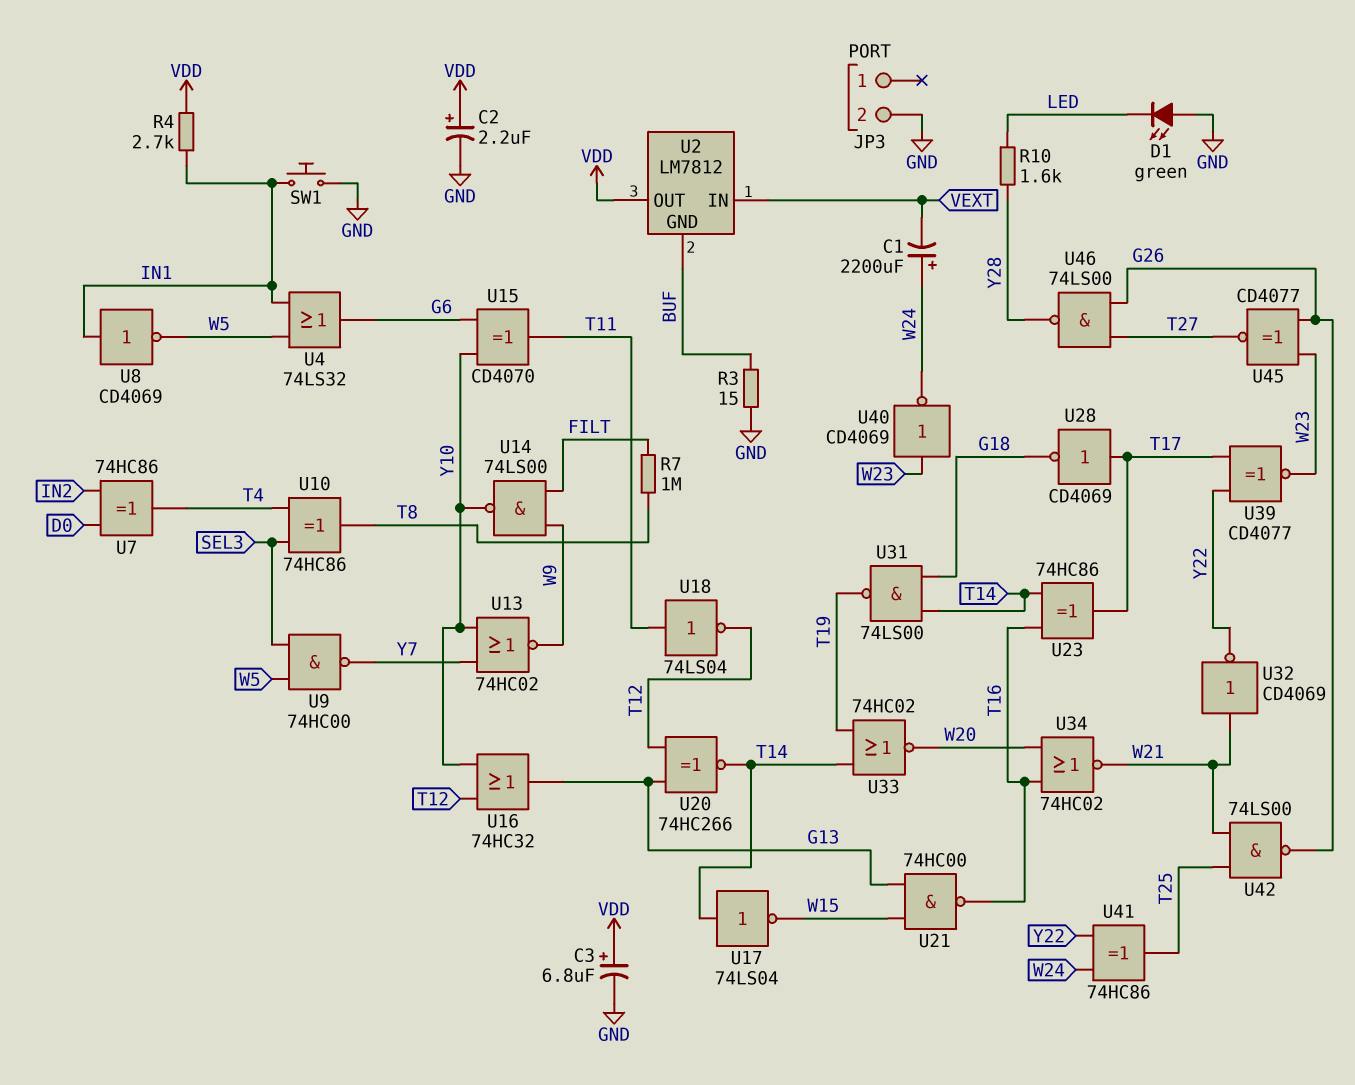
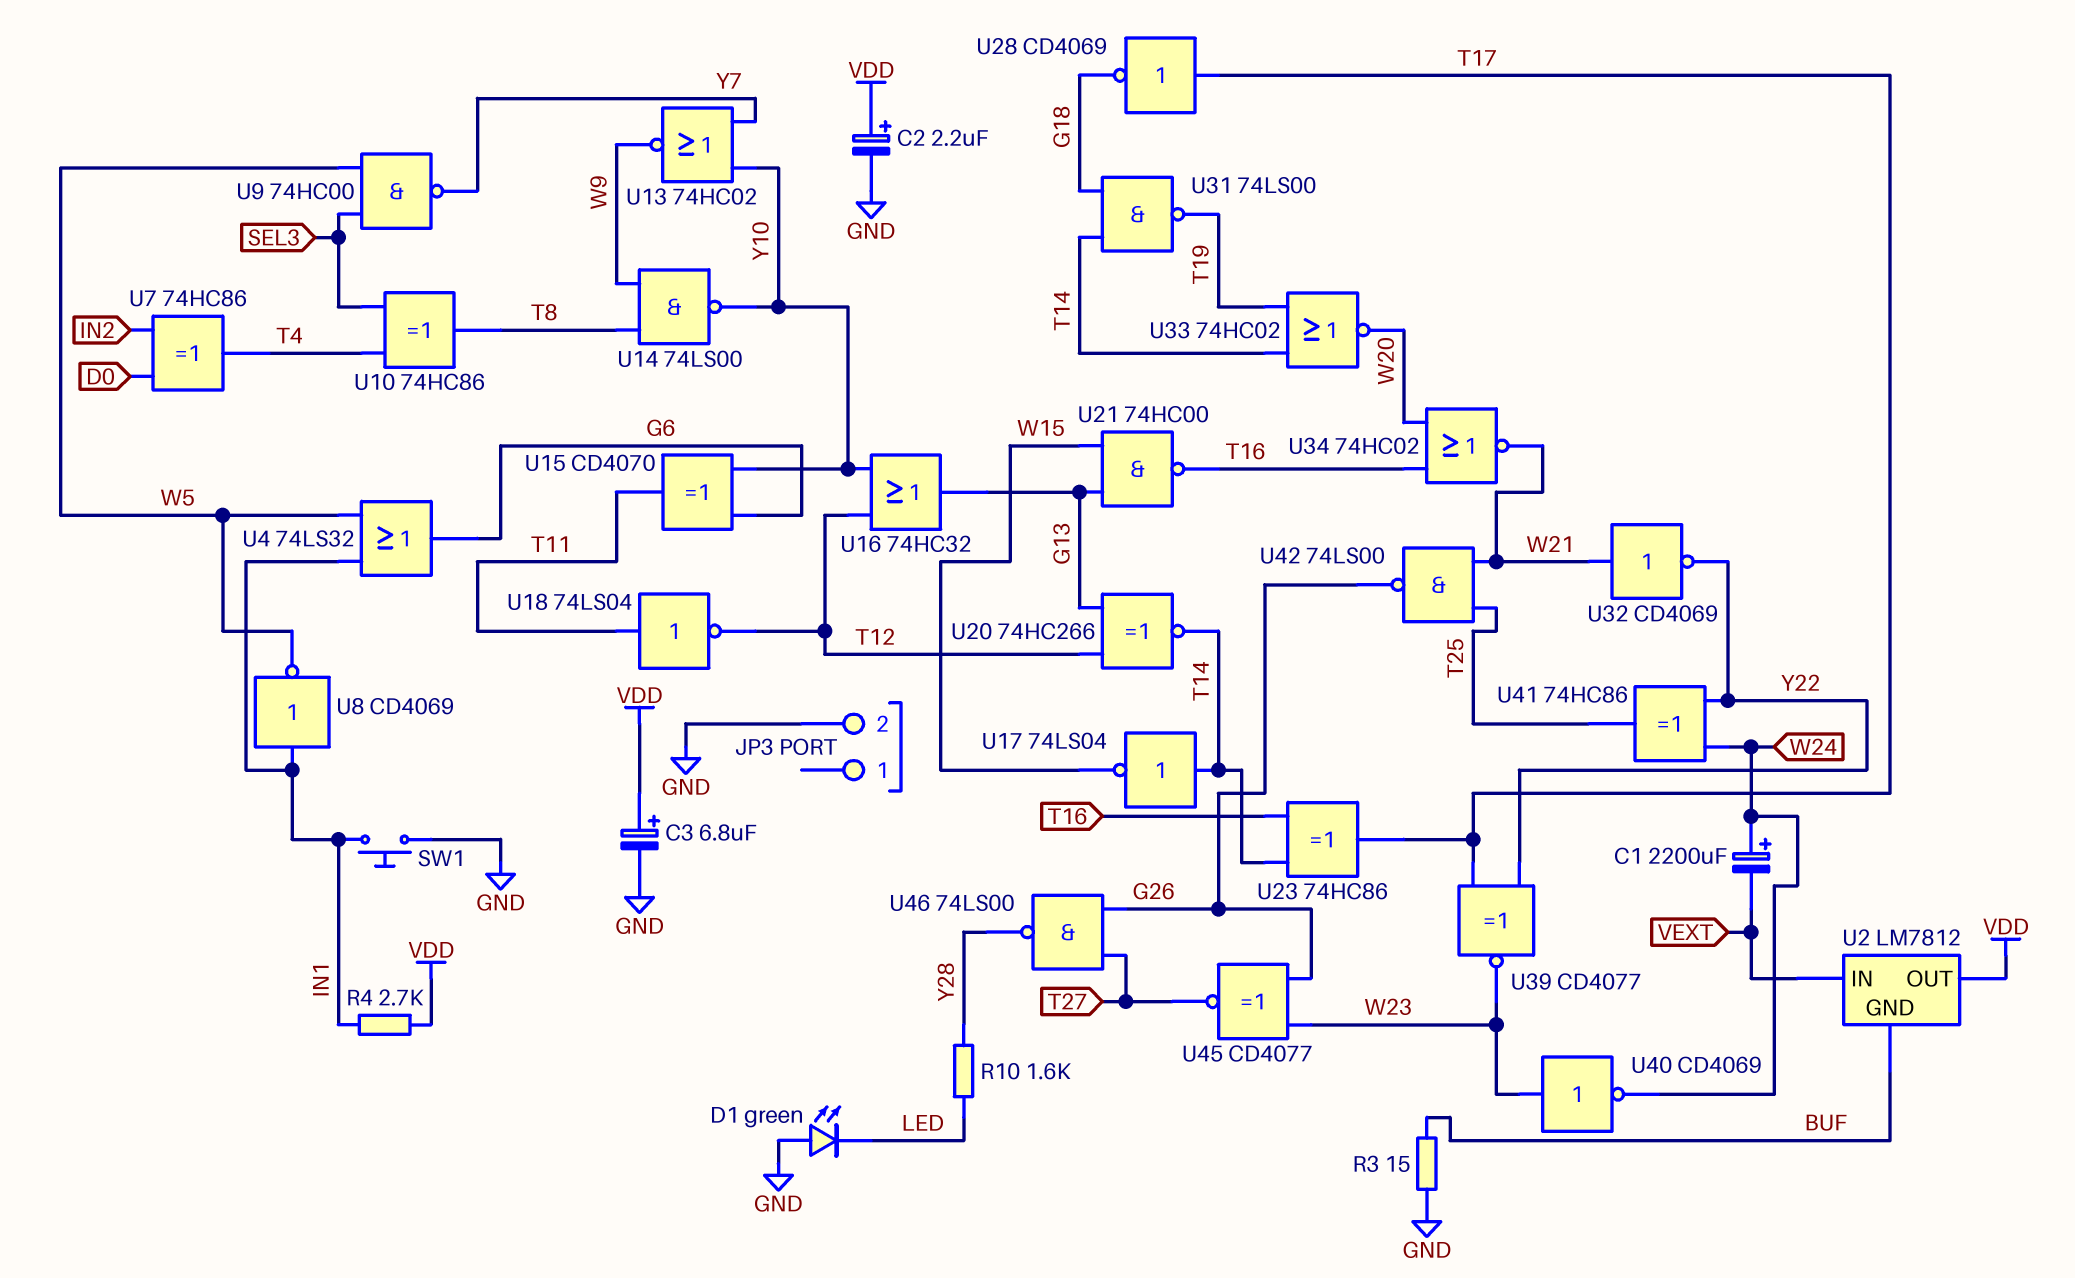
R7: 1M (FILT, T8) -> none
U14: NAND 74LS00 (in FILT, in W9, out Y10) -> NAND 74LS00 (in T8, in W9, out Y10)

